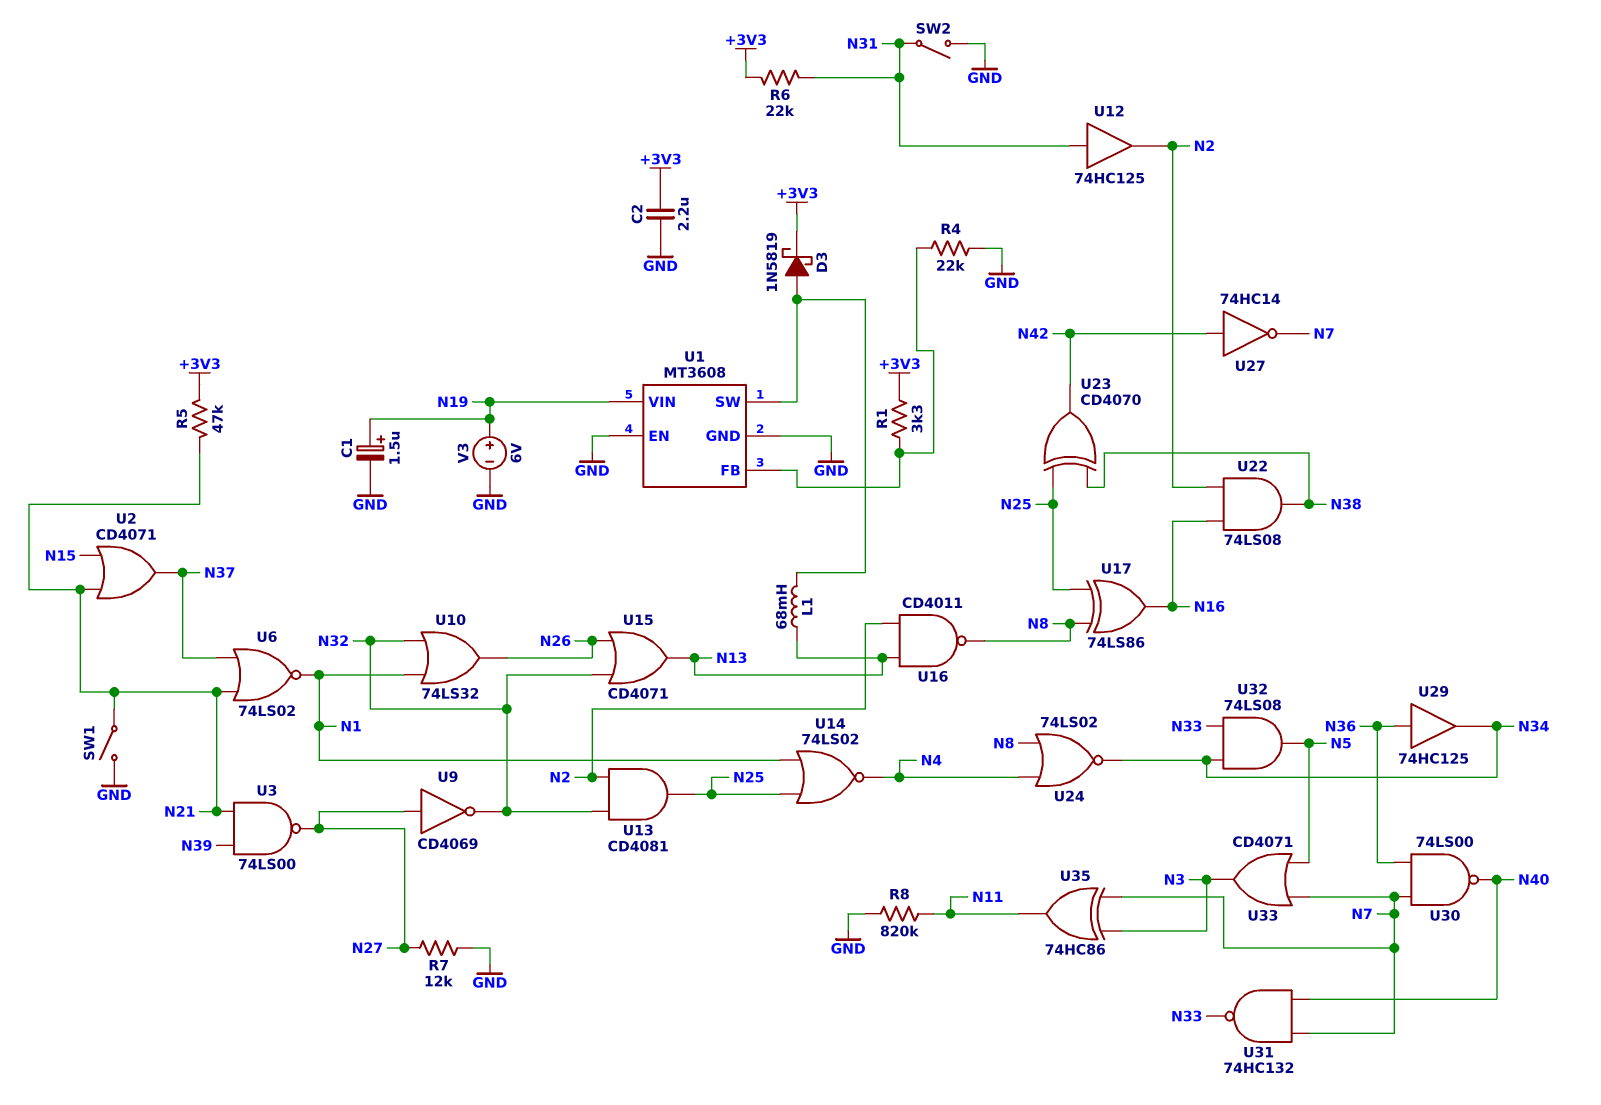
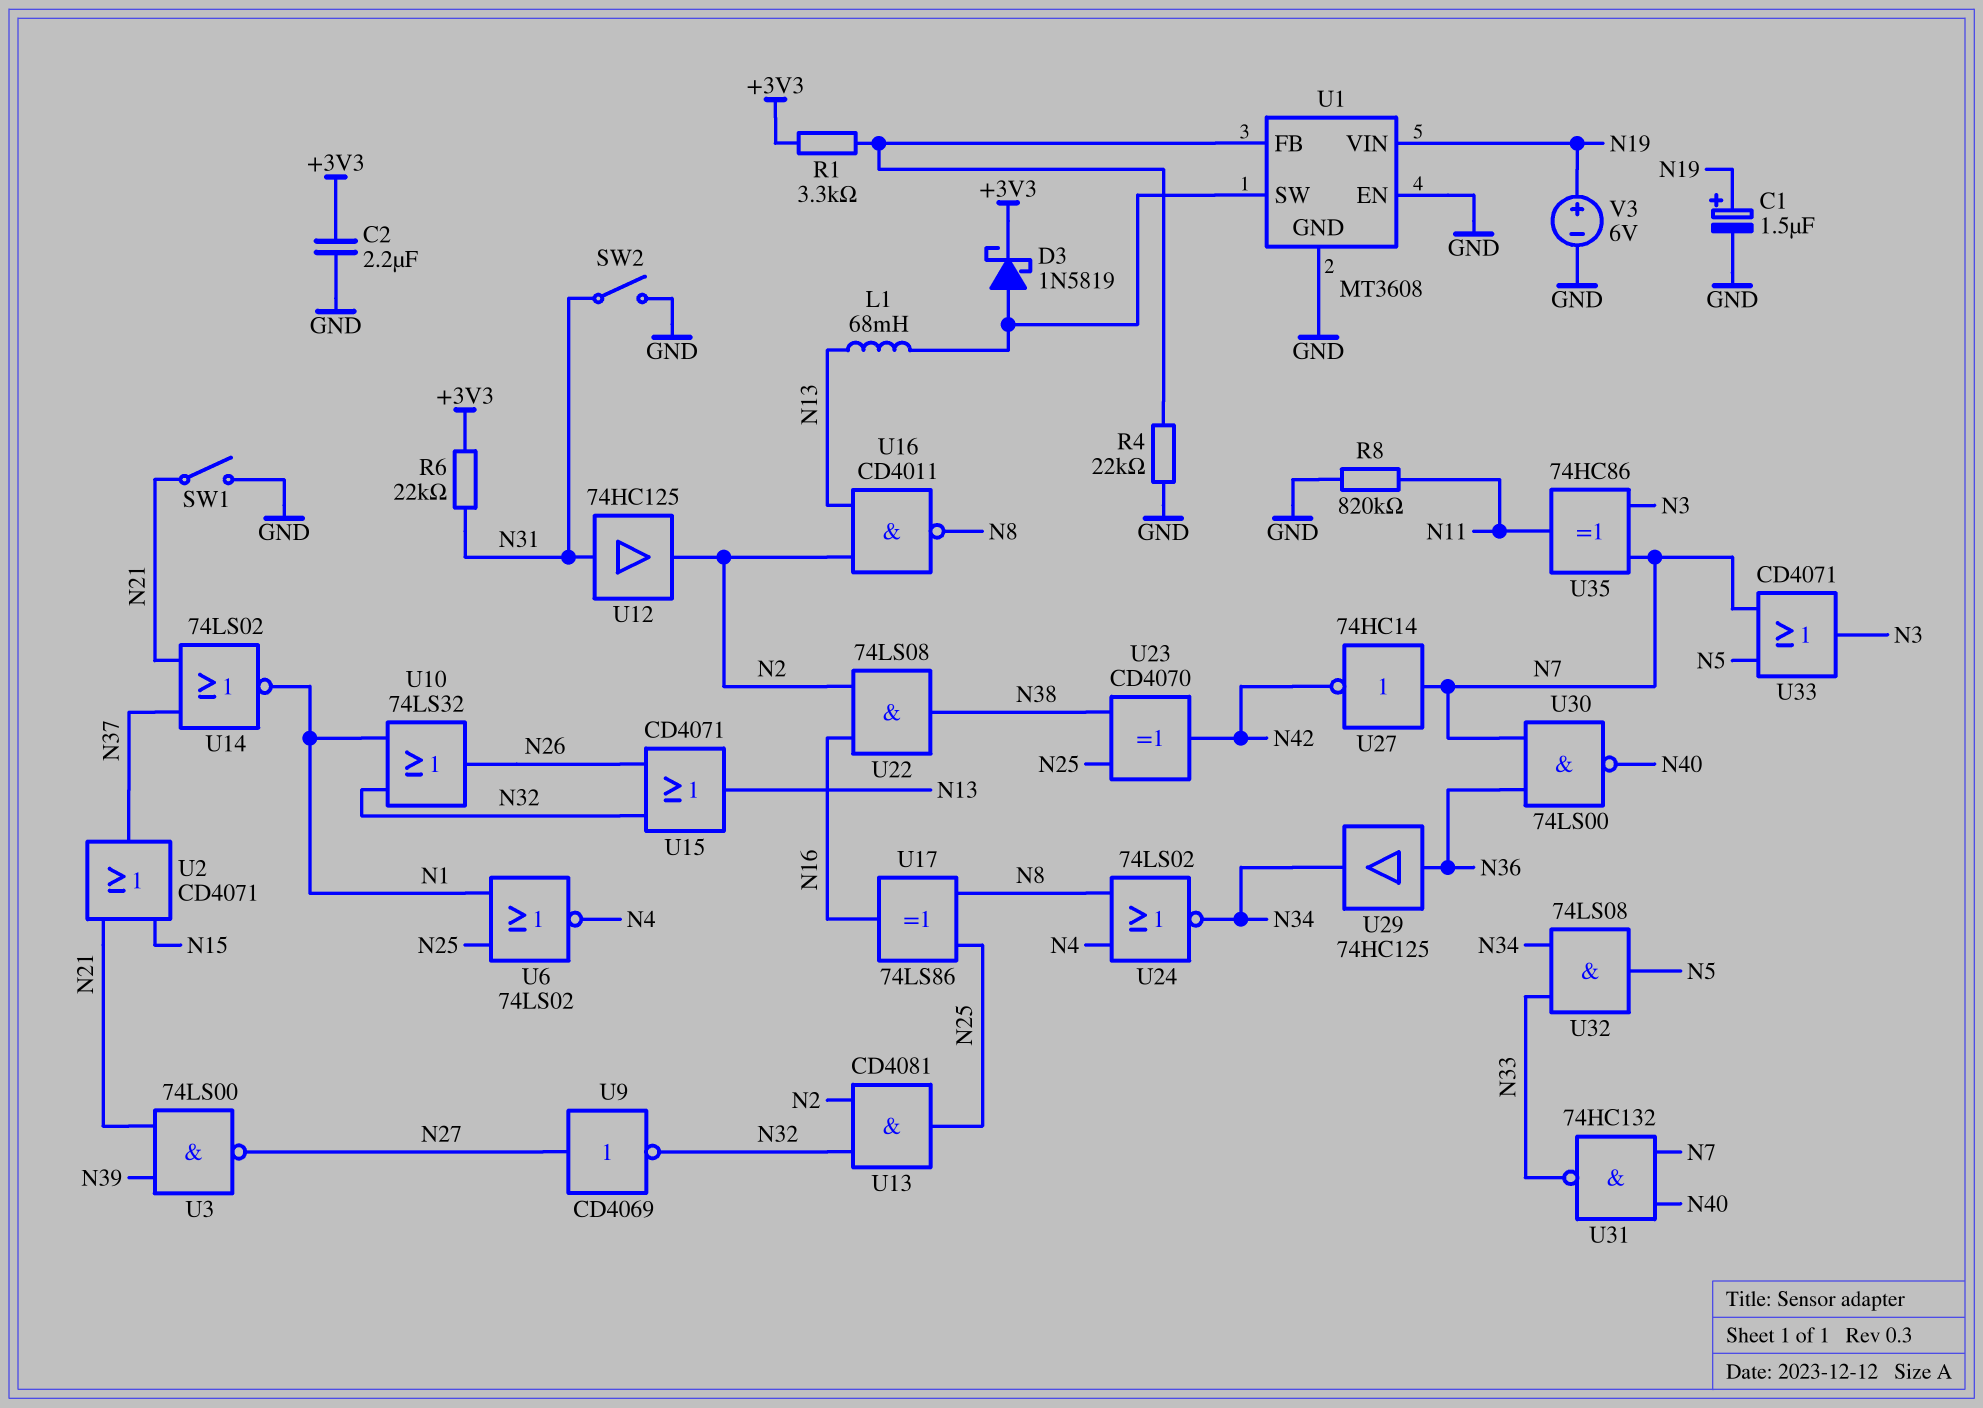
R5: 47k (+3V3, N21) -> none
R7: 12k (GND, N27) -> none
U6: NOR 74LS02 (in N21, in N37, out N1) -> NOR 74LS02 (in N1, in N25, out N4)
U14: NOR 74LS02 (in N1, in N25, out N4) -> NOR 74LS02 (in N21, in N37, out N1)
U27: NOT 74HC14 (in N42, out N7) -> NOT 74HC14 (in N7, out N42)

